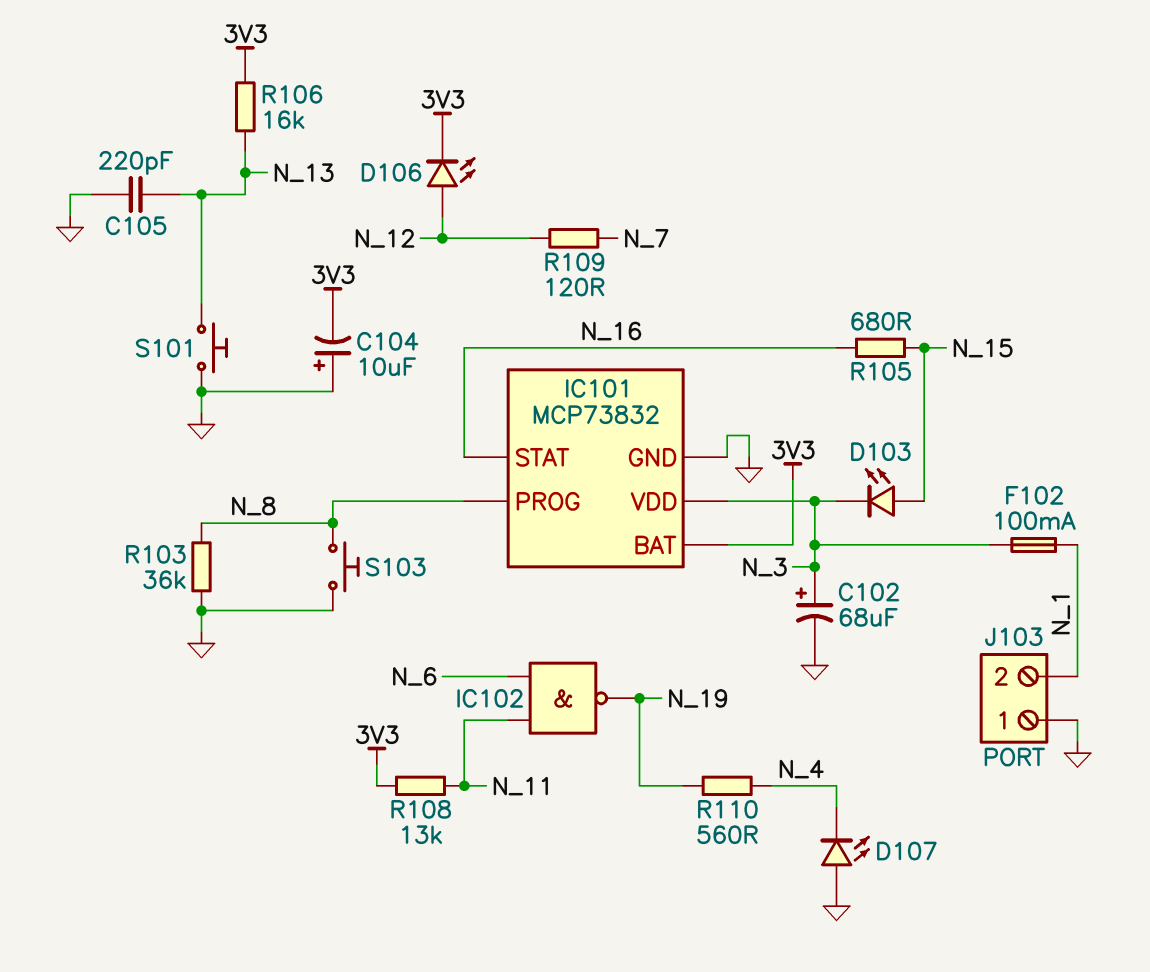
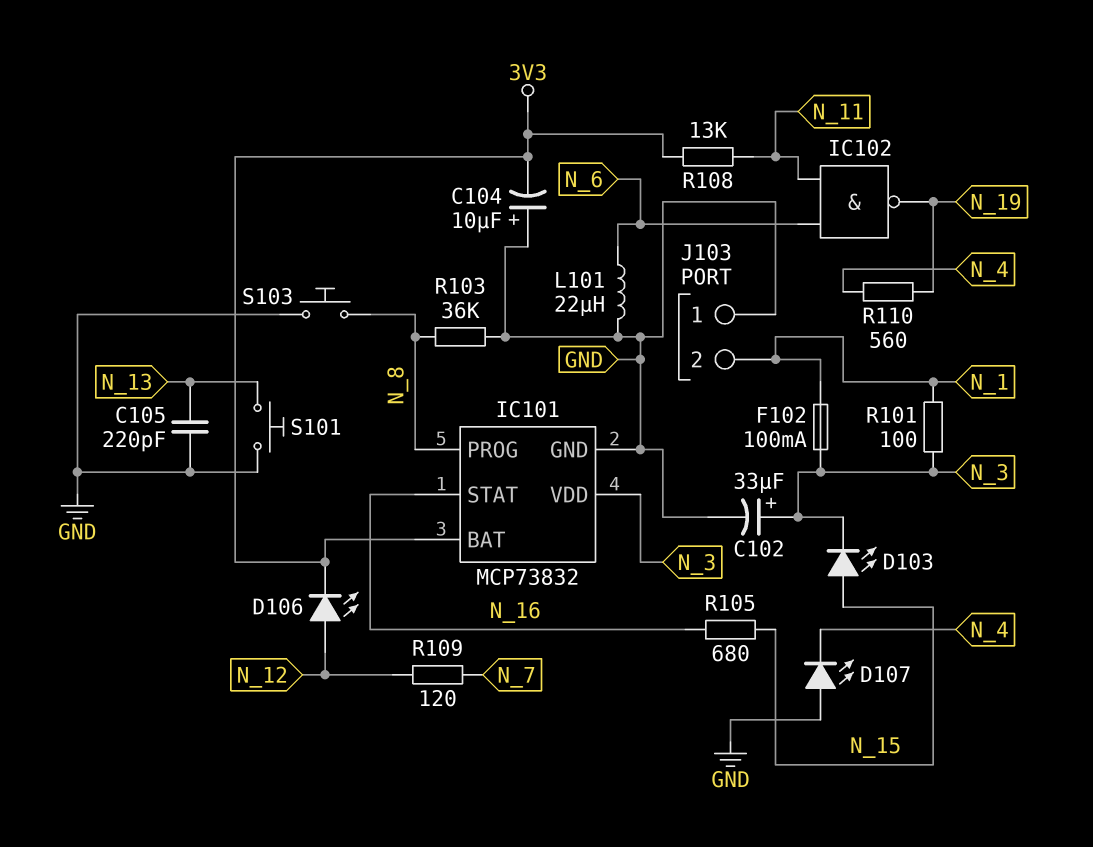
C102: 68uF (plus N_3, minus GND) -> 33uF (plus N_3, minus GND)
L101: none -> 22uH (GND, N_6)
R101: none -> 100 (N_1, N_3)
R106: 16k (3V3, N_13) -> none

